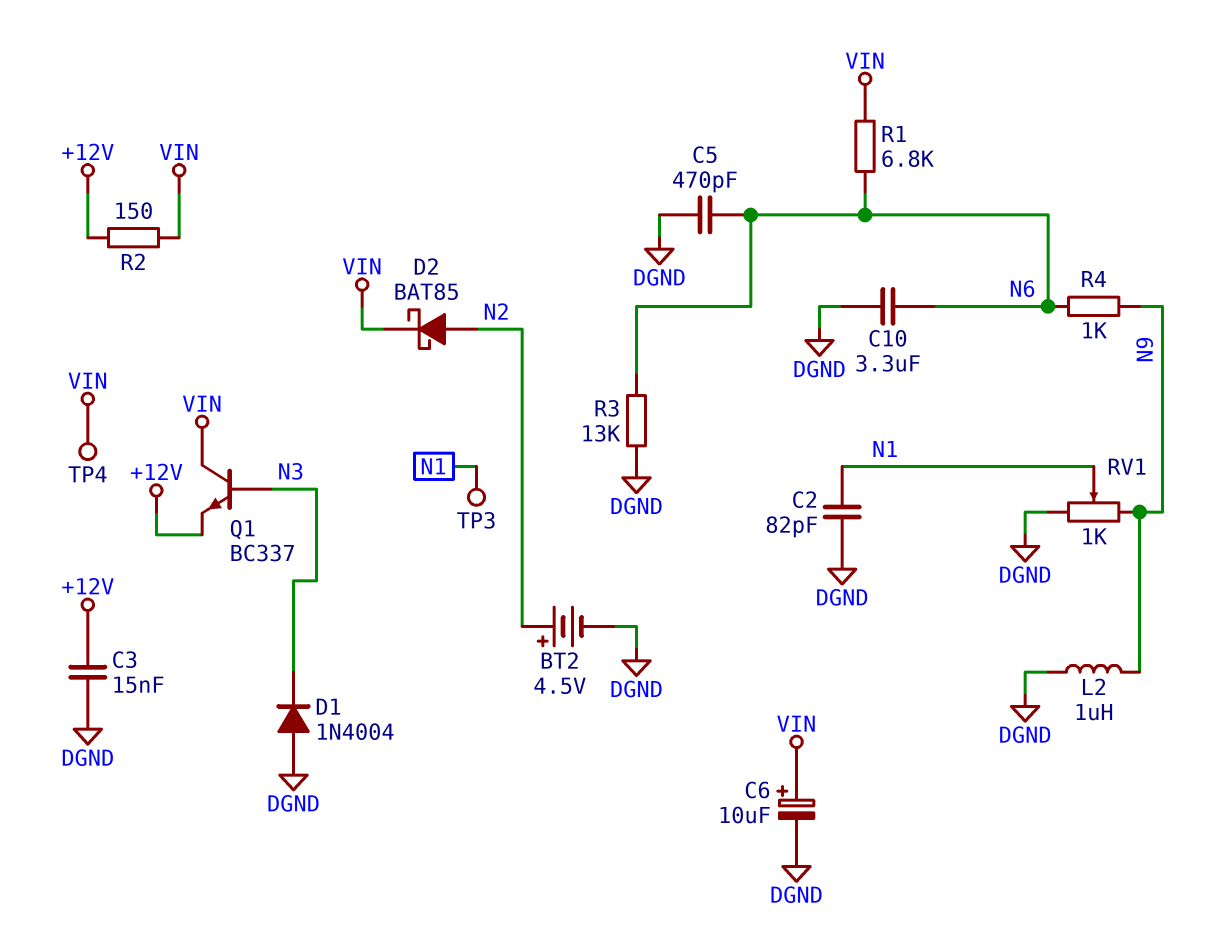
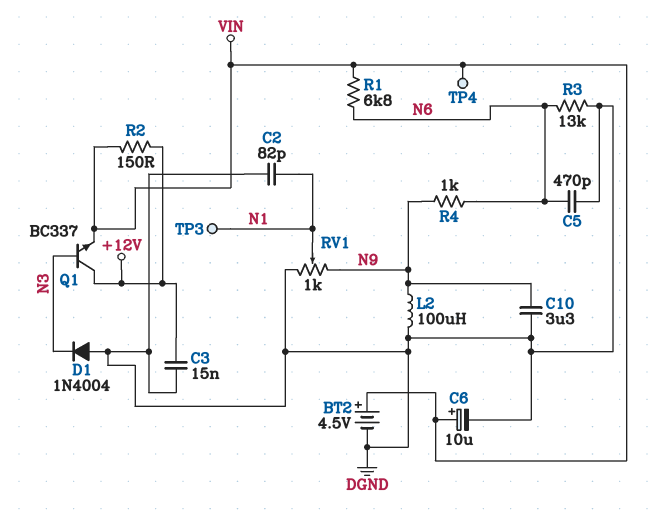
BT2: 4.5V (plus N2, minus DGND) -> 4.5V (plus VIN, minus DGND)
C10: 3.3uF (DGND, N6) -> 3.3uF (DGND, N9)
D2: schottky BAT85 (A N2, K VIN) -> none
L2: 1uH (DGND, N9) -> 100uH (DGND, N9)
Q1: NPN BC337 (B N3, C VIN, E +12V) -> NPN BC337 (B N3, C +12V, E VIN)

